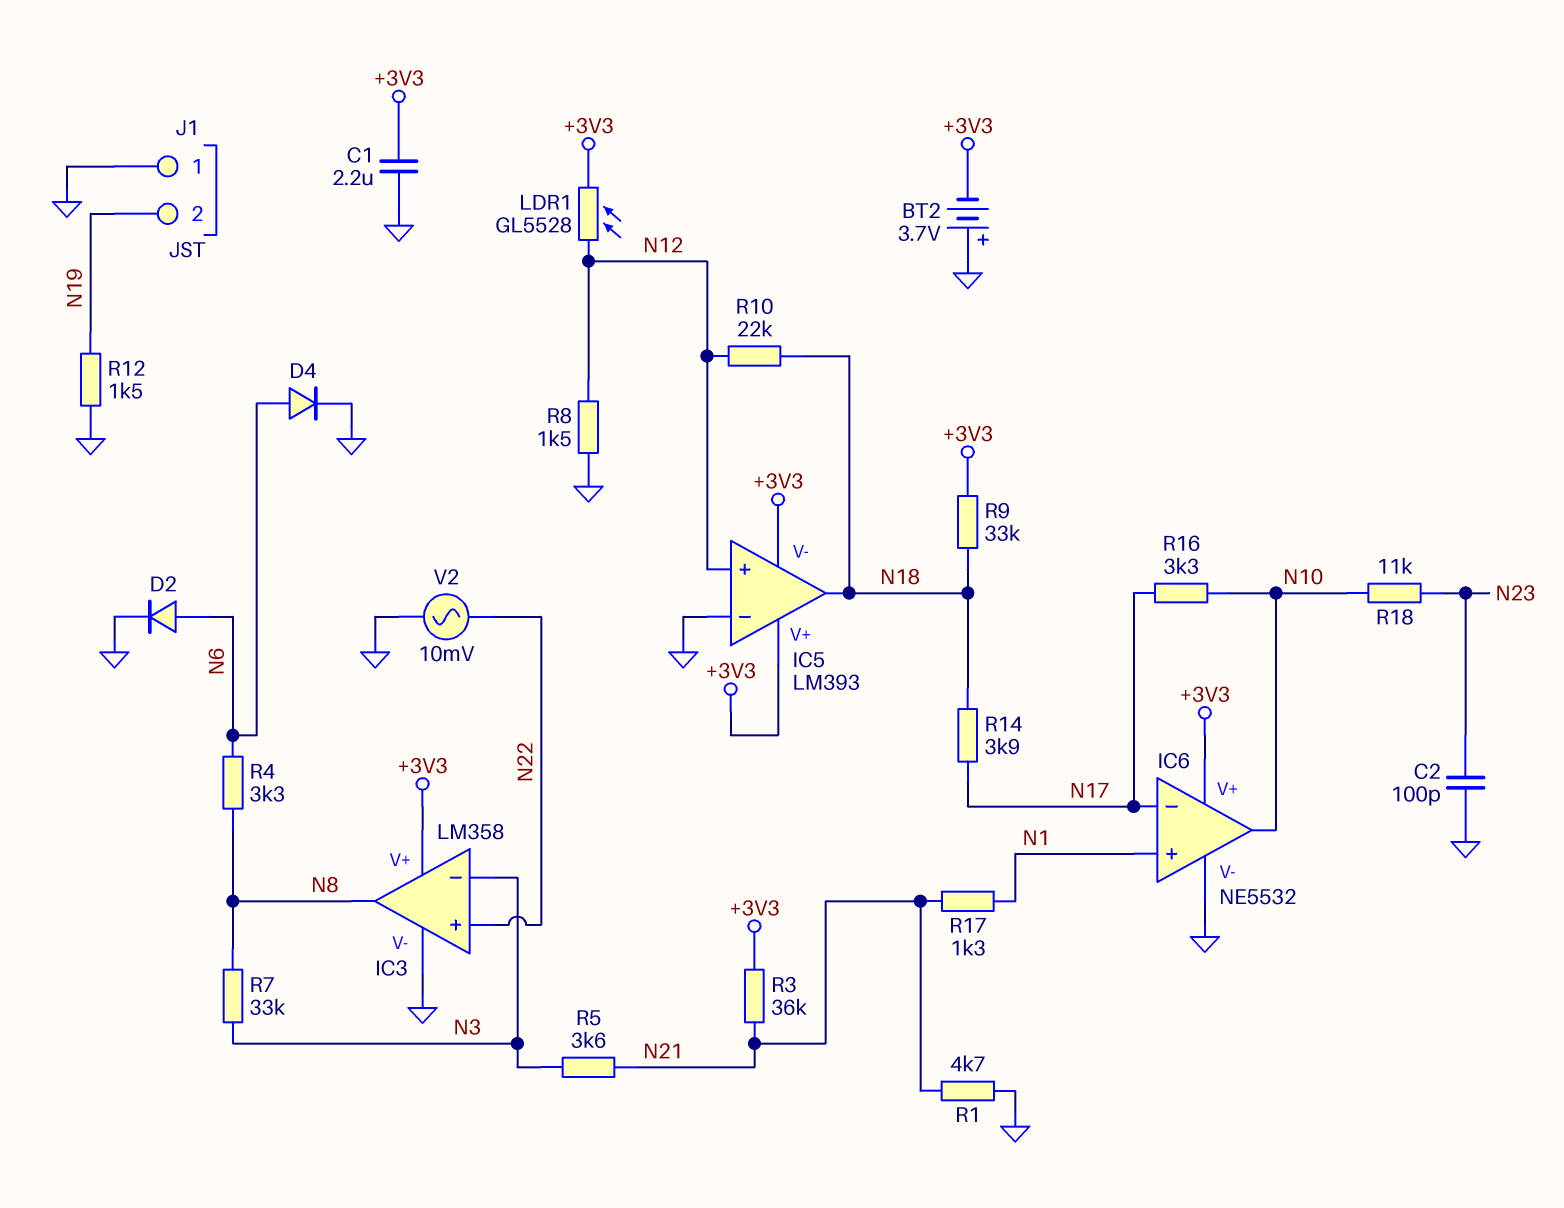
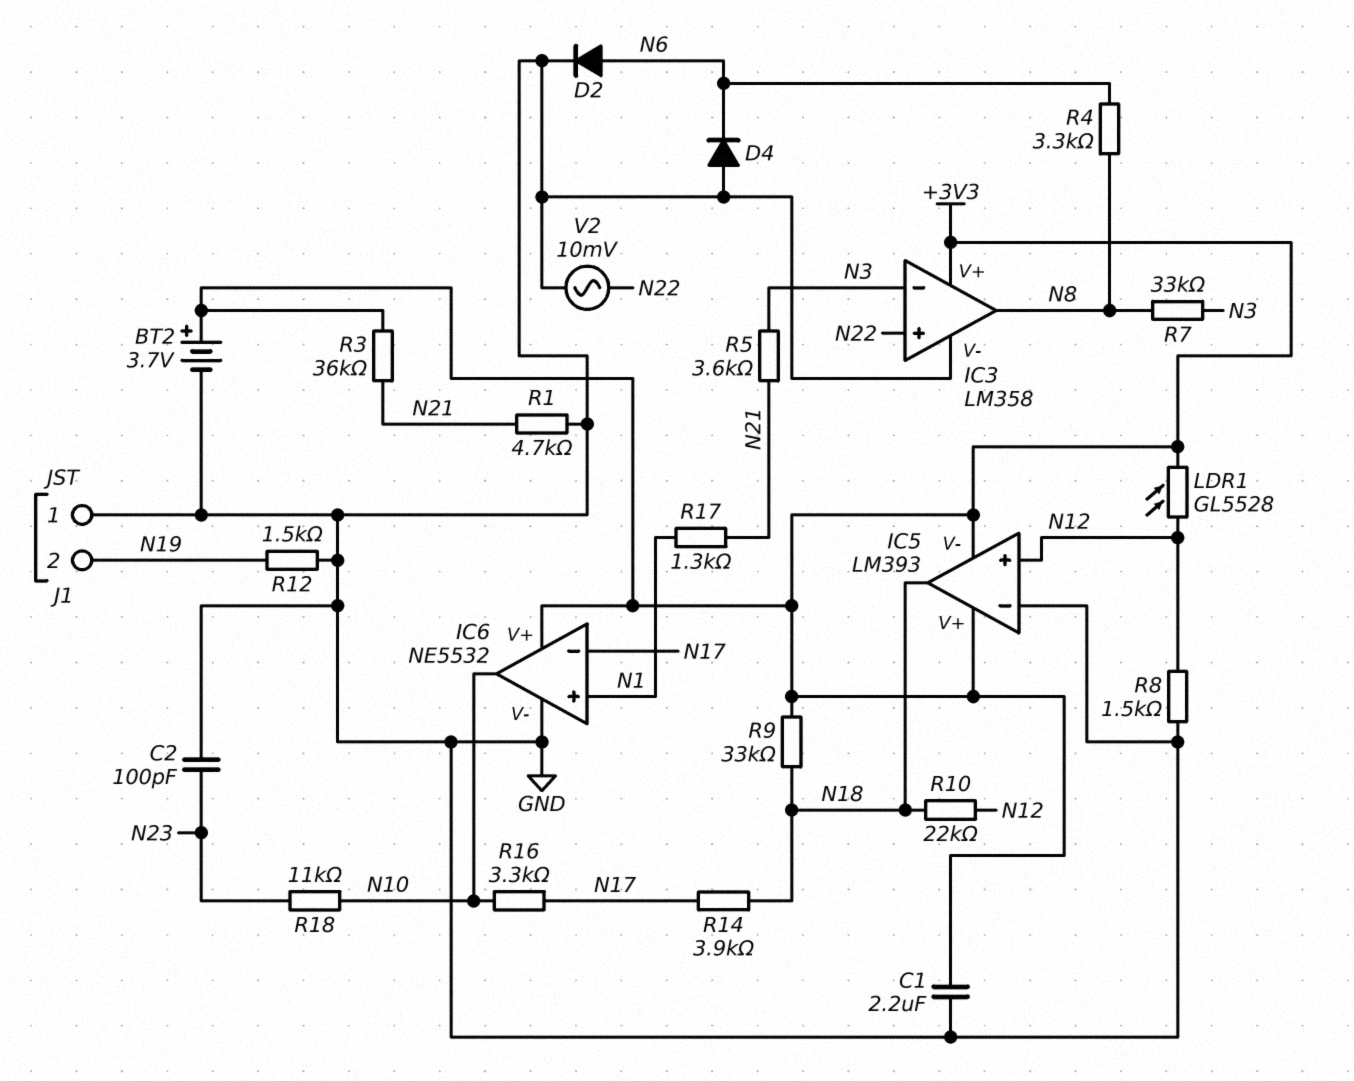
BT2: 3.7V (plus GND, minus +3V3) -> 3.7V (plus +3V3, minus GND)
D4: diode (A N6, K GND) -> diode (A GND, K N6)

